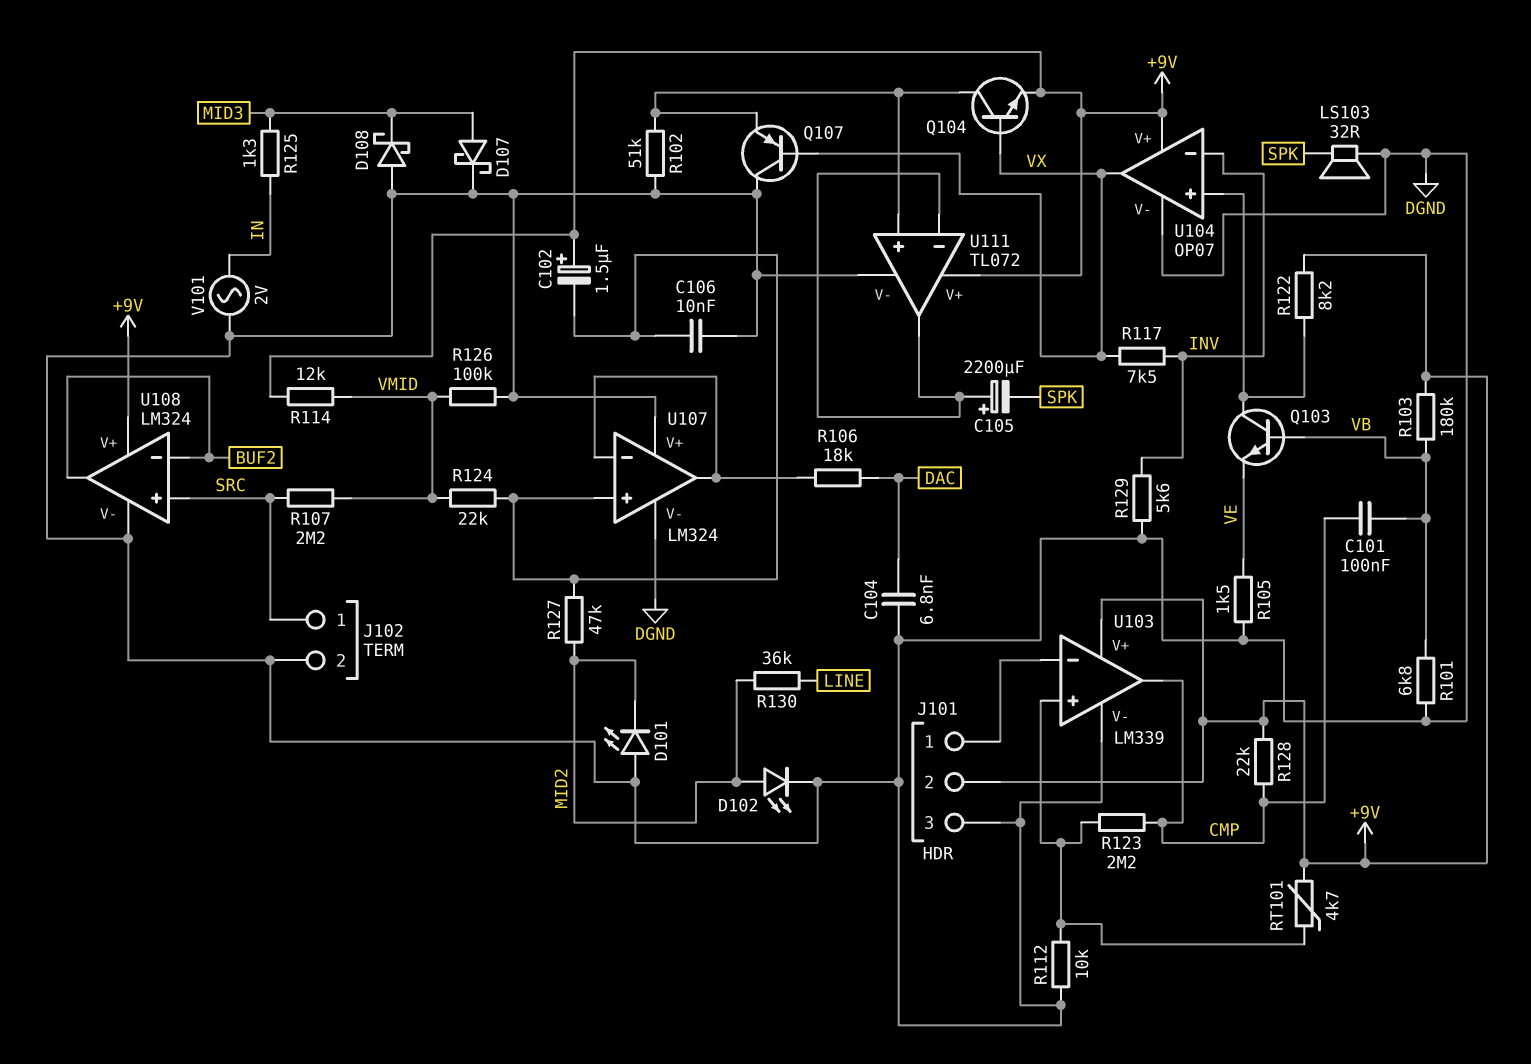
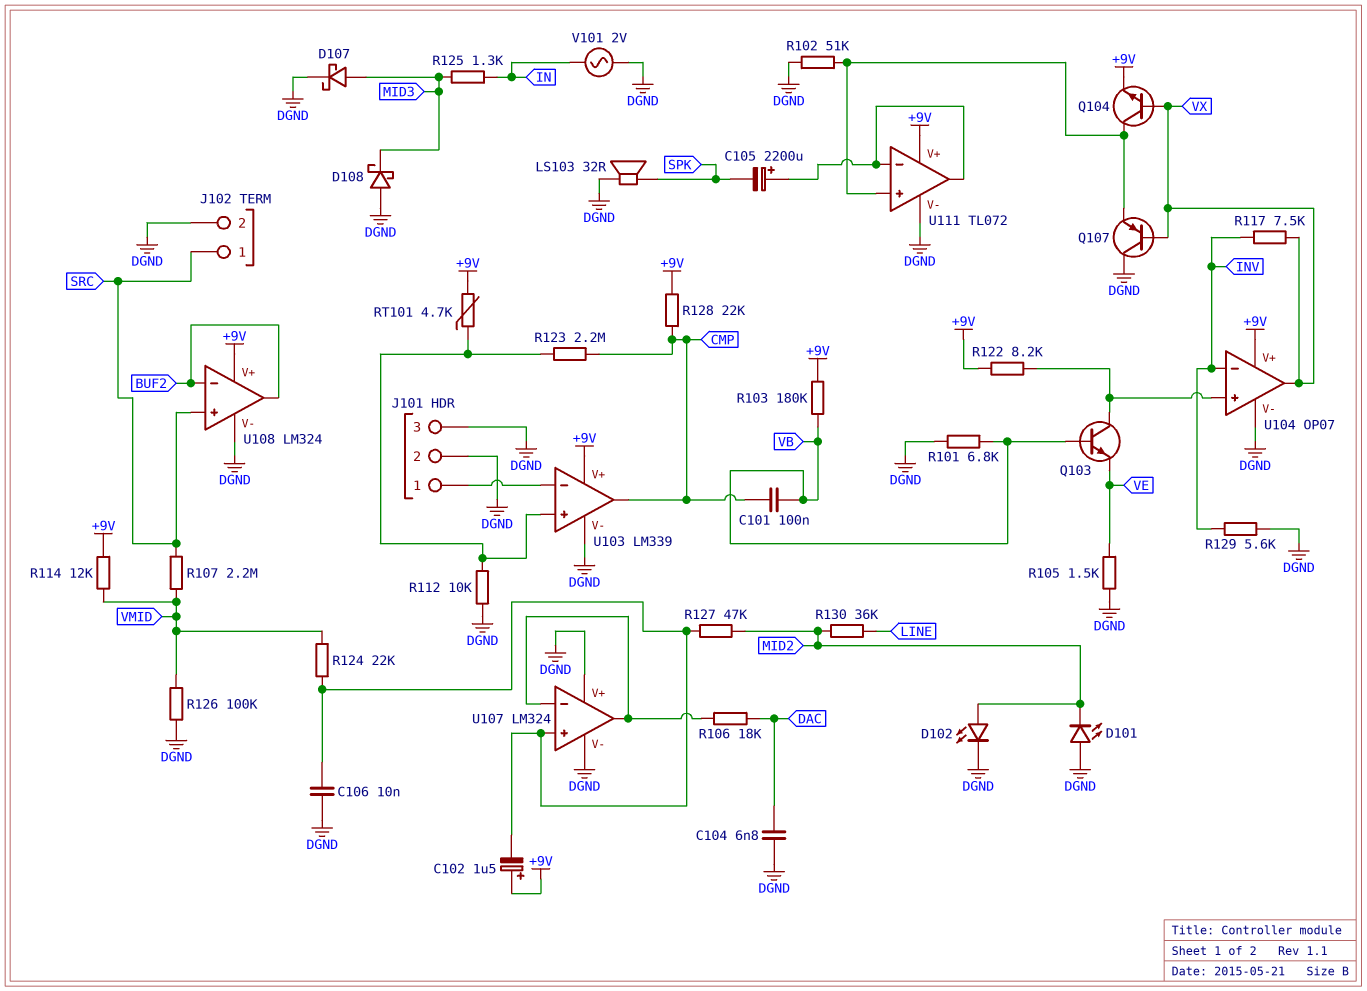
J101 pin 2: +9V -> DGND

